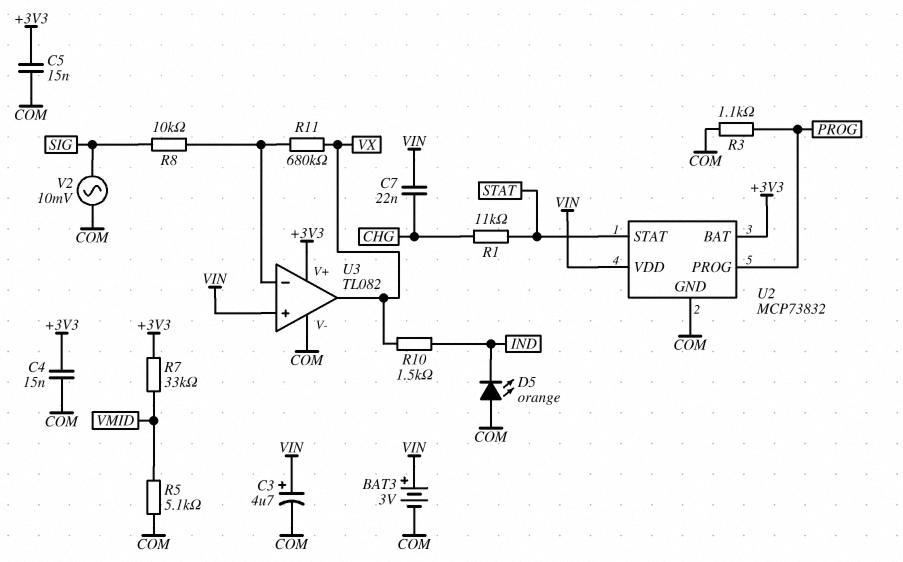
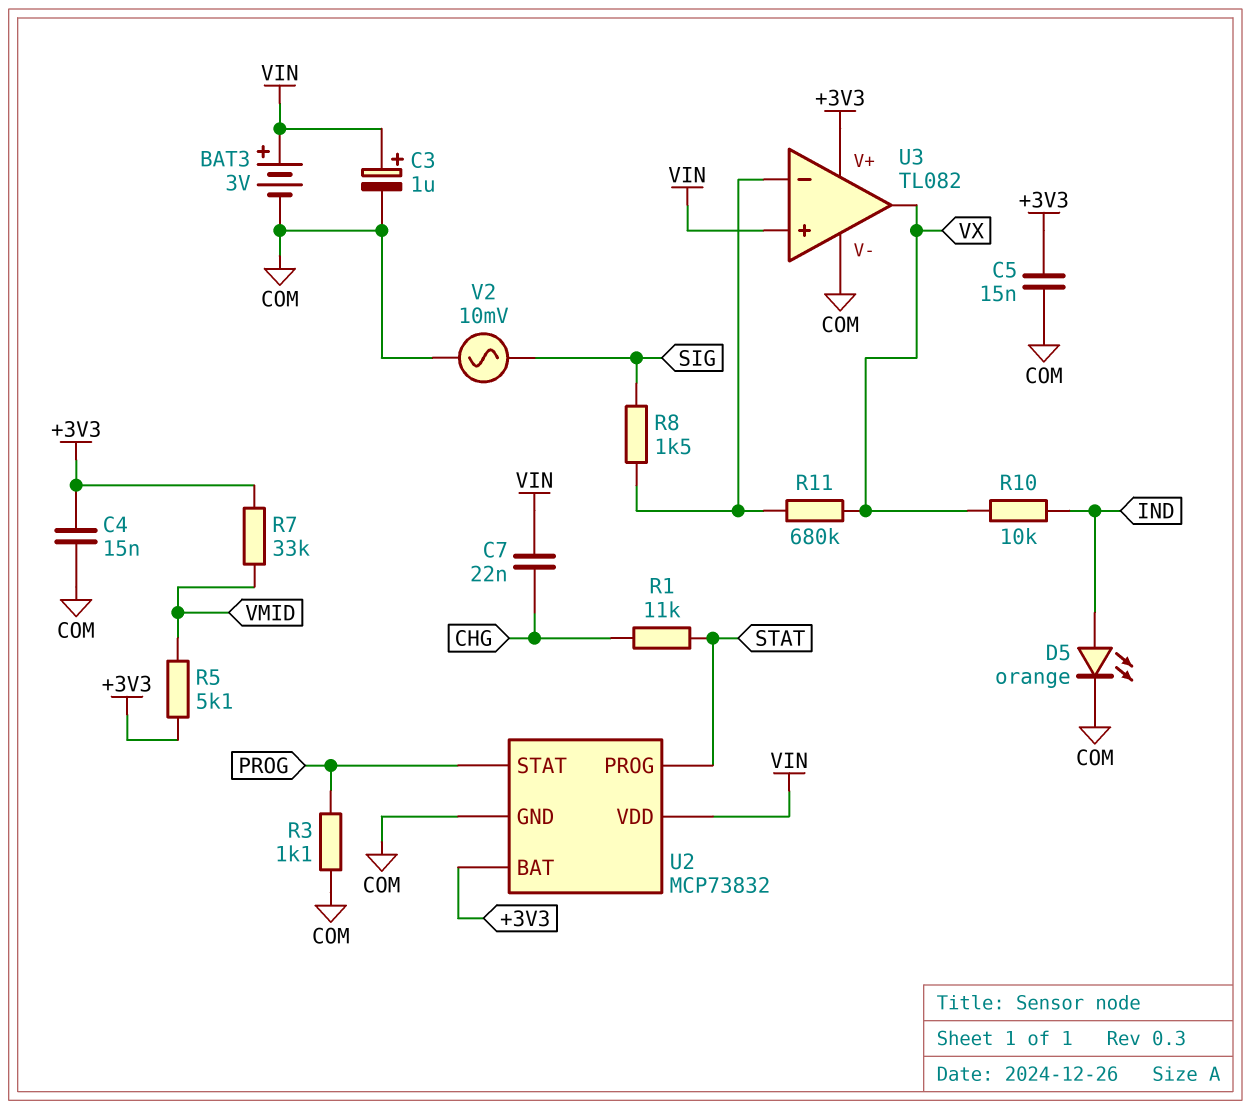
C3: 4.7uF (plus VIN, minus COM) -> 1uF (plus VIN, minus COM)
D5: LED orange (A COM, K IND) -> LED orange (A IND, K COM)
R5: 5.1k (COM, VMID) -> 5.1k (+3V3, VMID)
R8: 10k (SIG, U3/in-) -> 1.5k (SIG, U3/in-)
R10: 1.5k (IND, VX) -> 10k (IND, VX)
U2 pin PROG: PROG -> STAT
U2 pin STAT: STAT -> PROG

